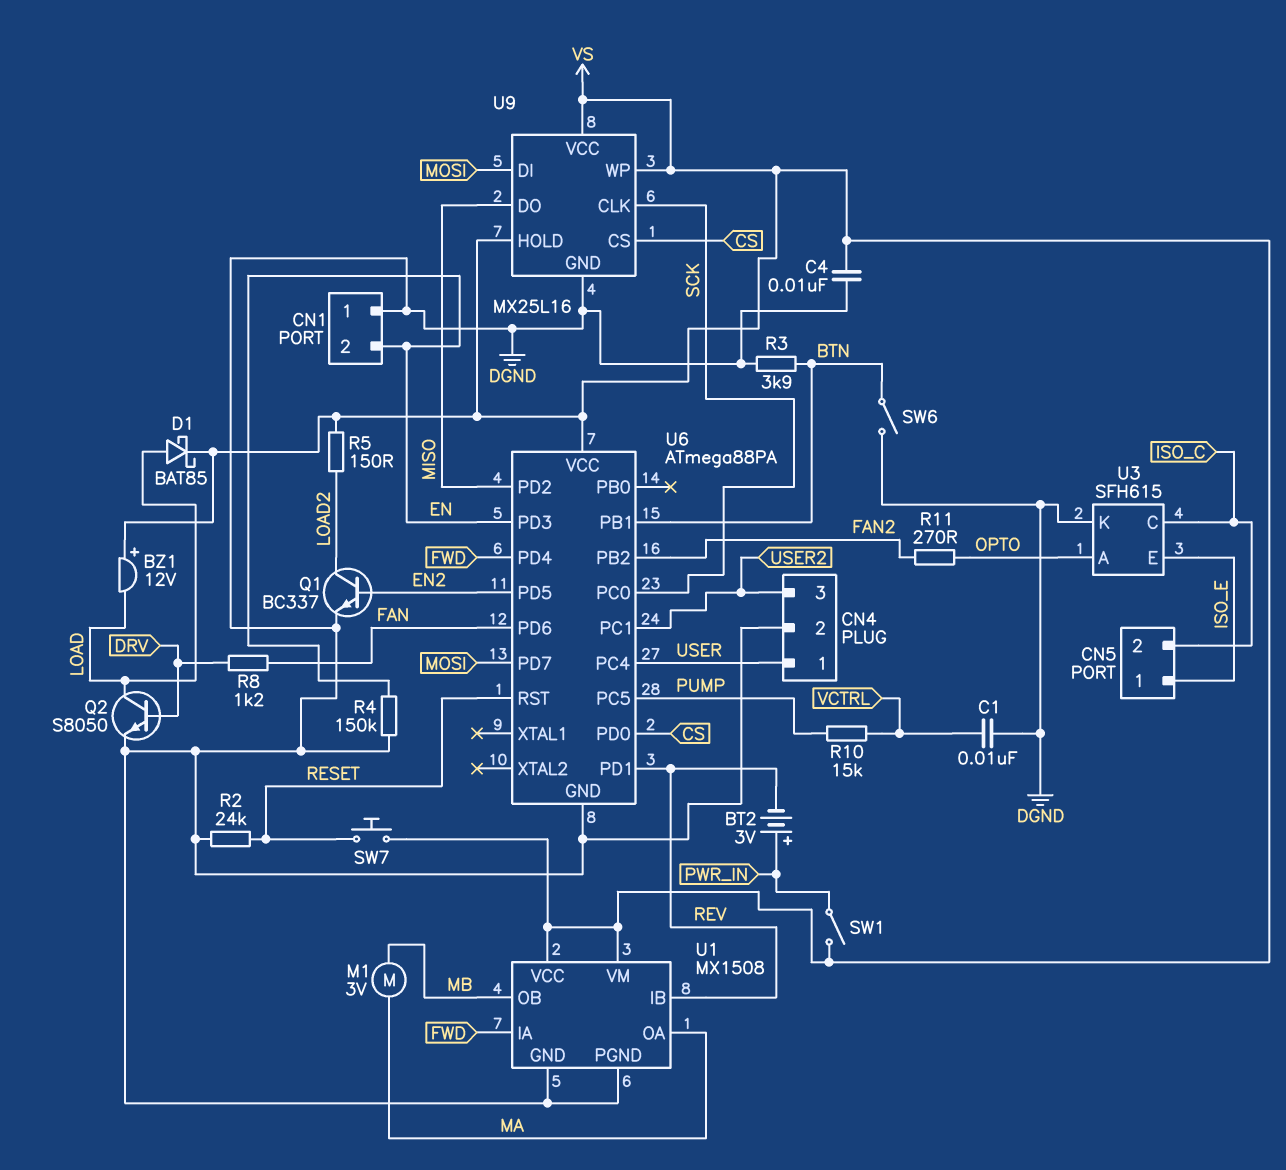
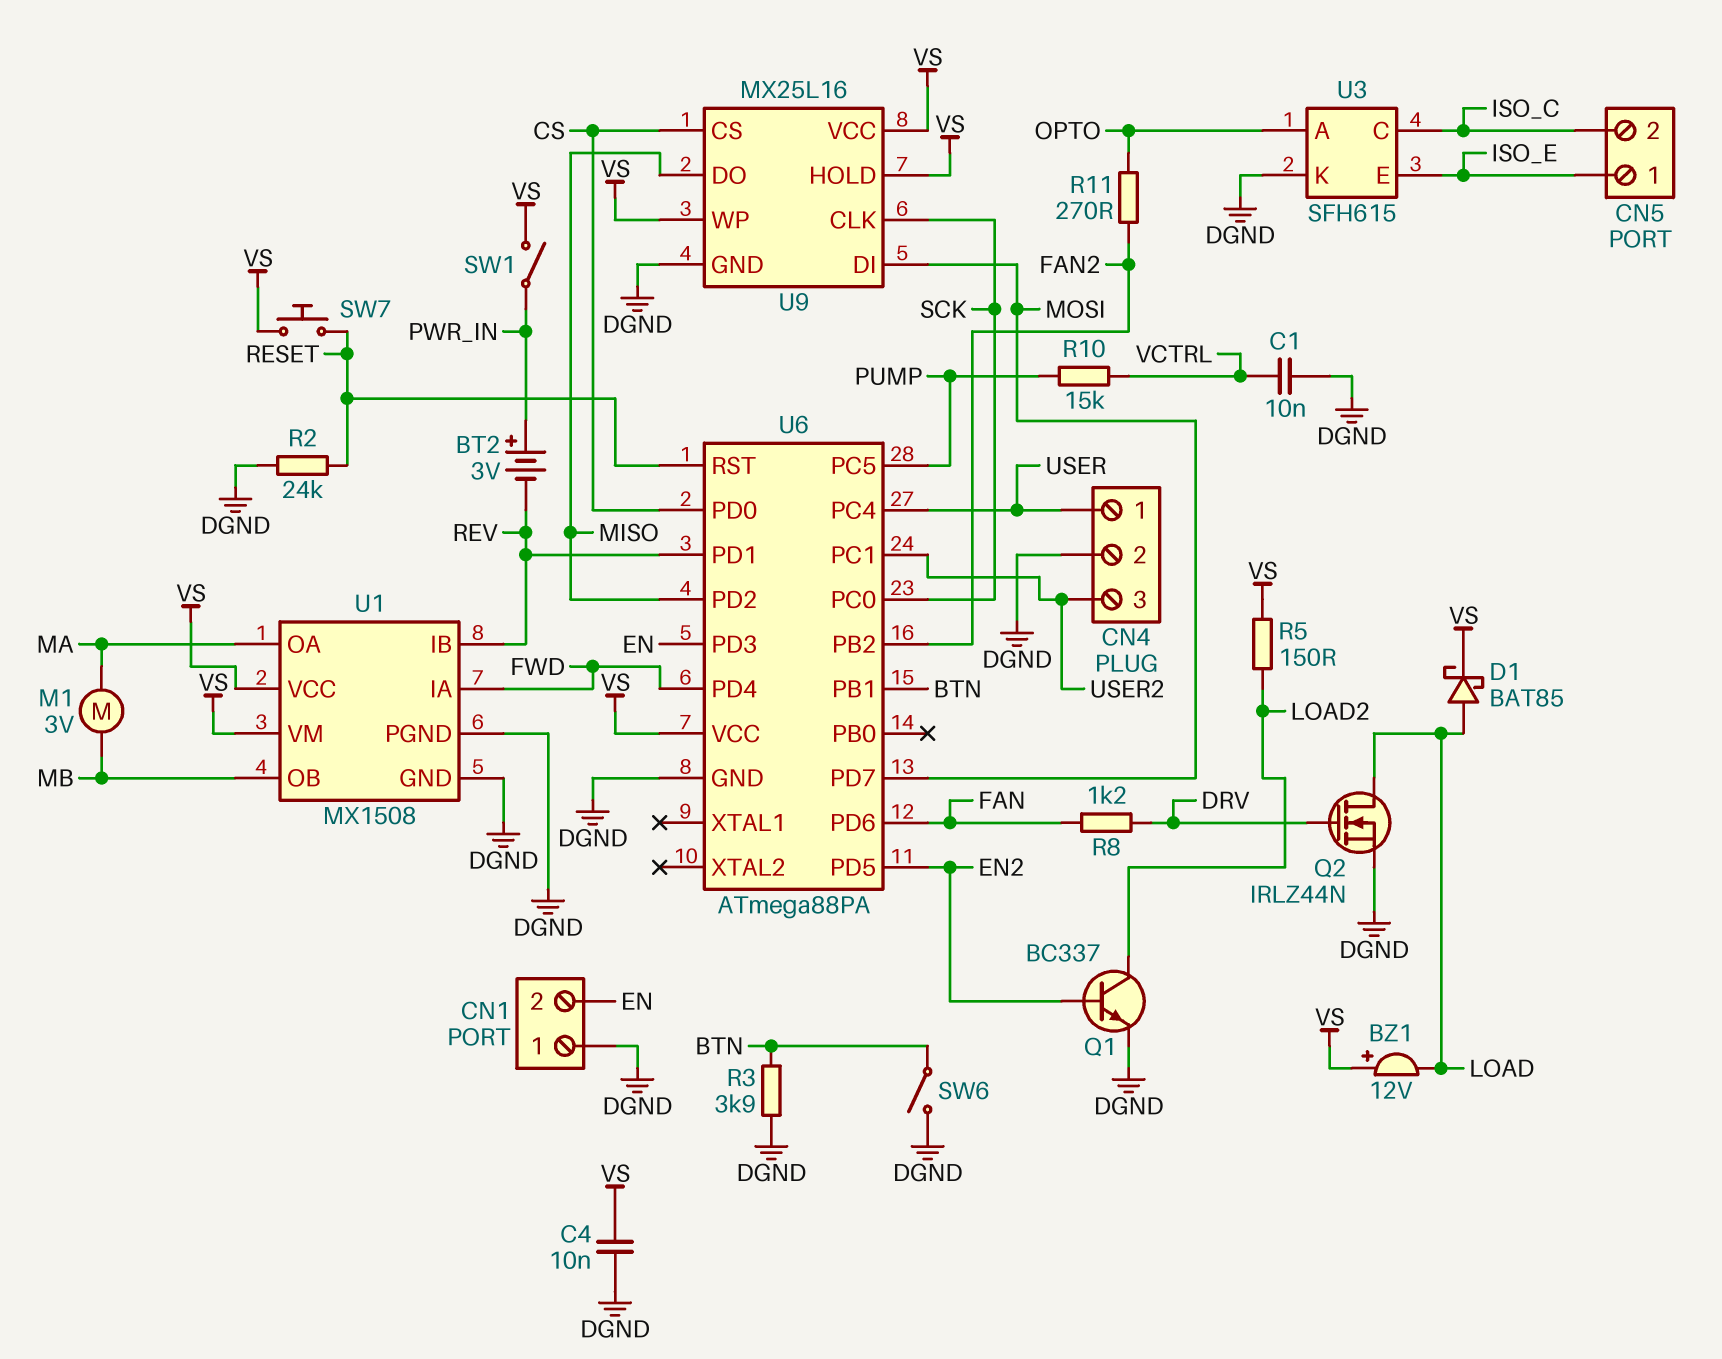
Q2: NPN S8050 (B DRV, C LOAD, E DGND) -> NMOS IRLZ44N (G DRV, D LOAD, S DGND)
R4: 150k (DGND, EN) -> none

